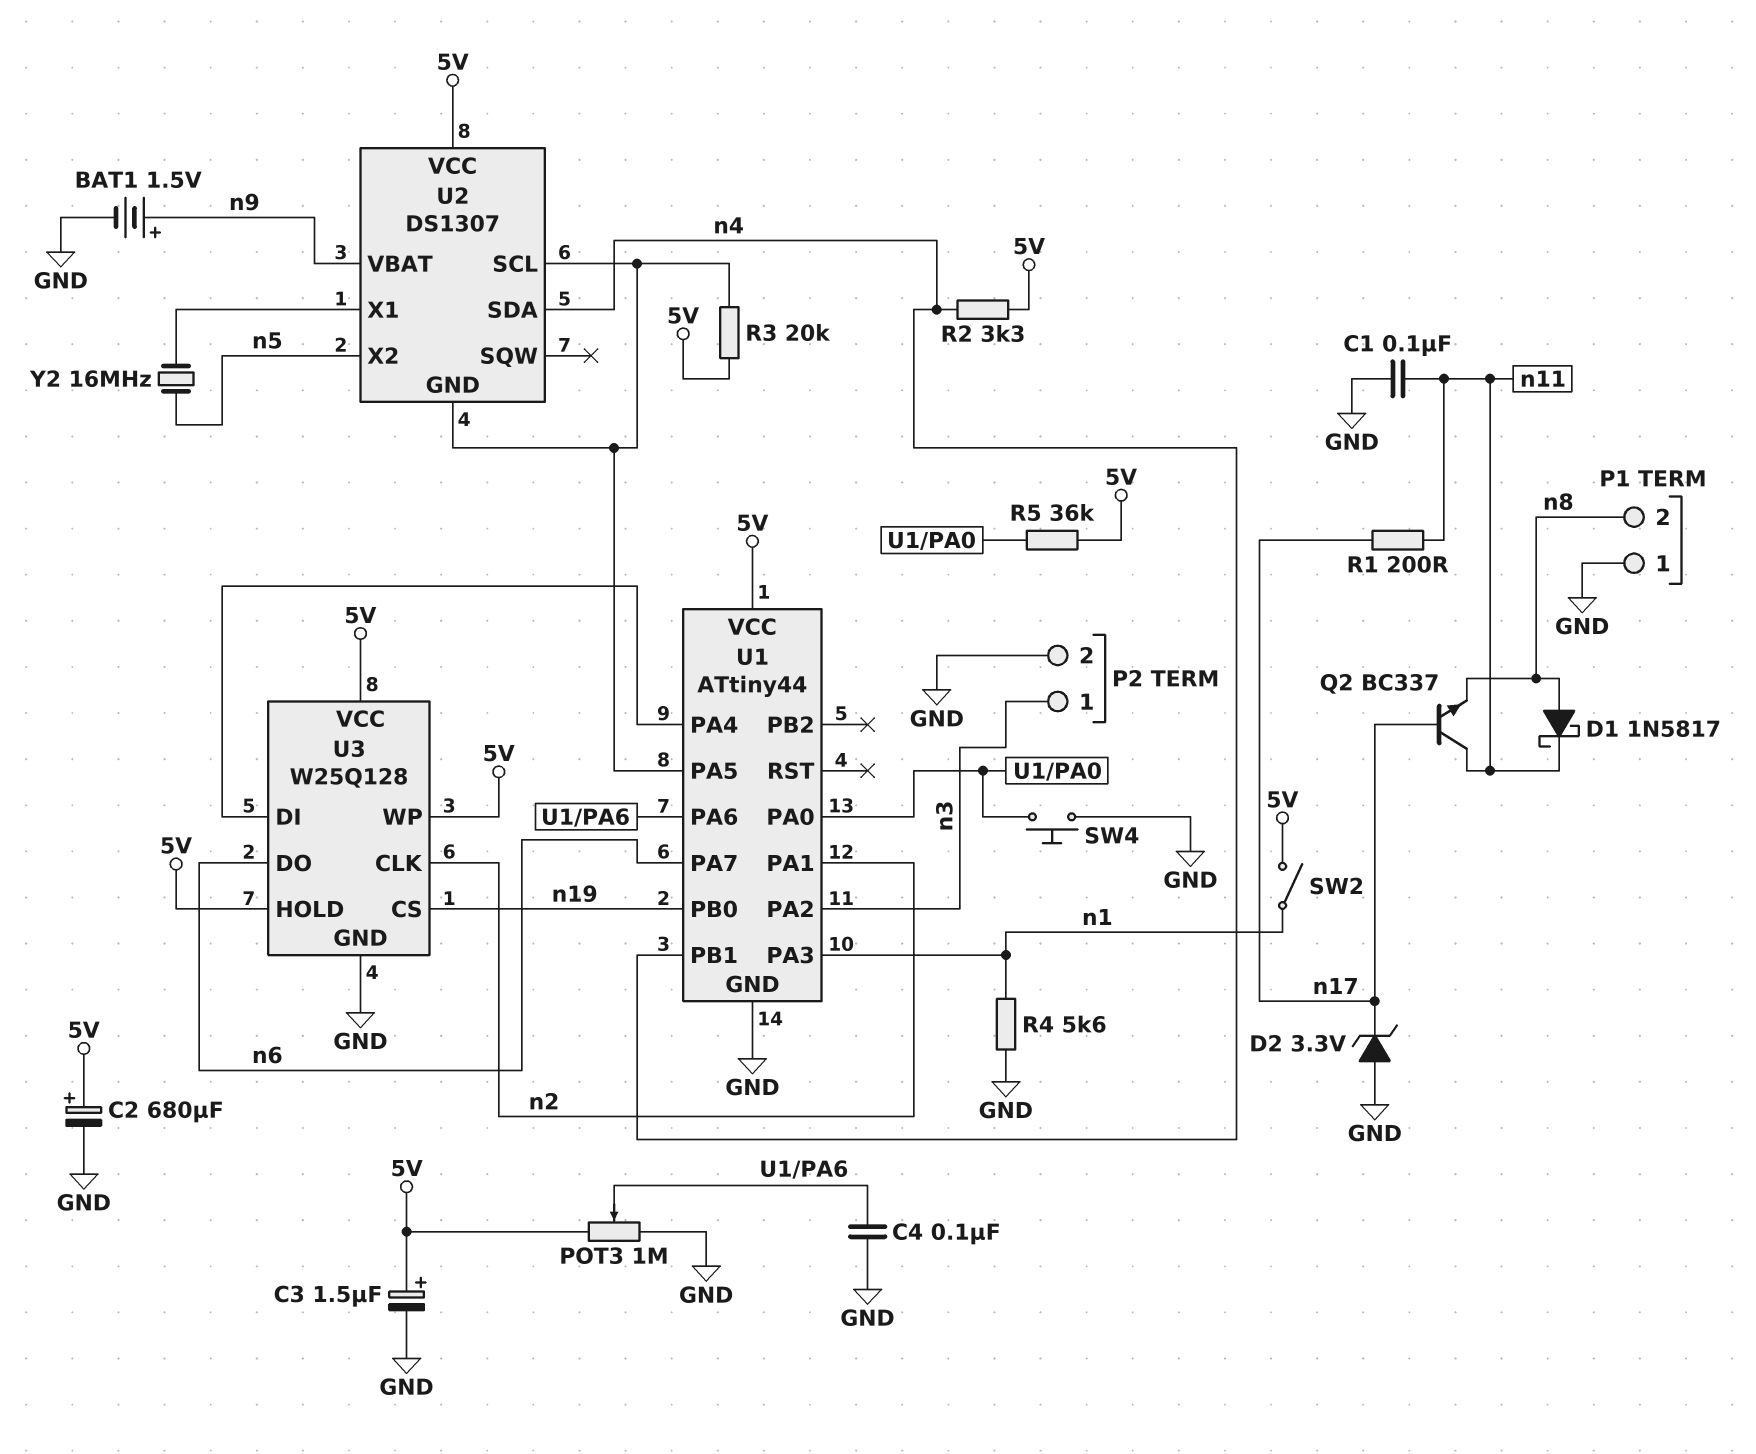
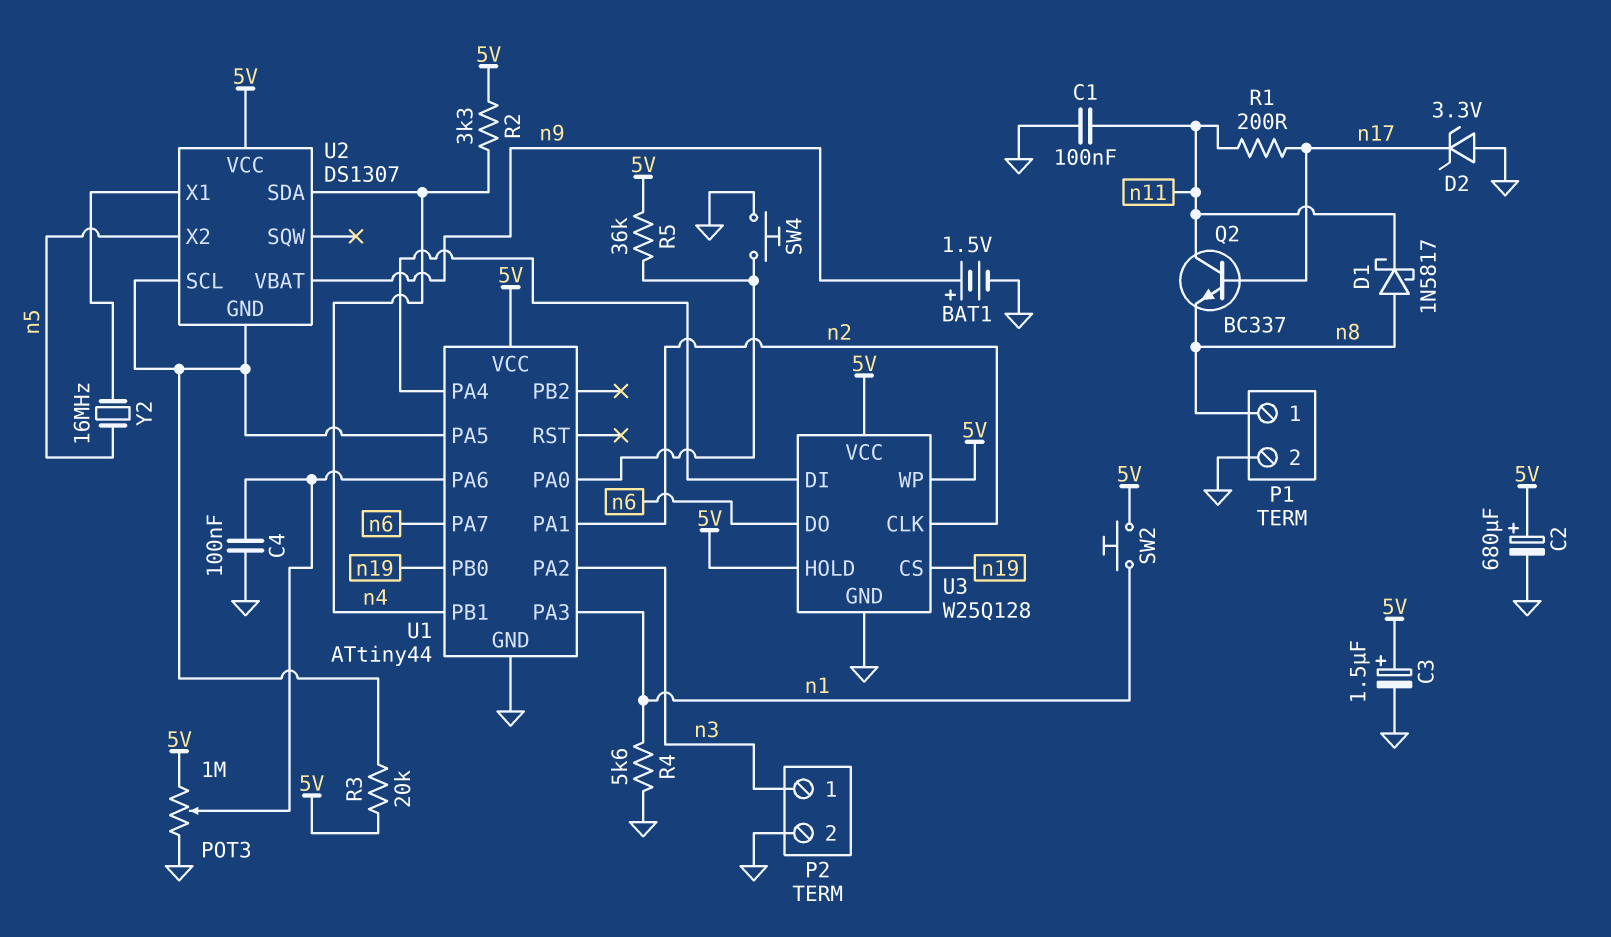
P1 pin 1: GND -> n8
P1 pin 2: n8 -> GND
SW2: switch (5V, n1) -> button (5V, n1)

